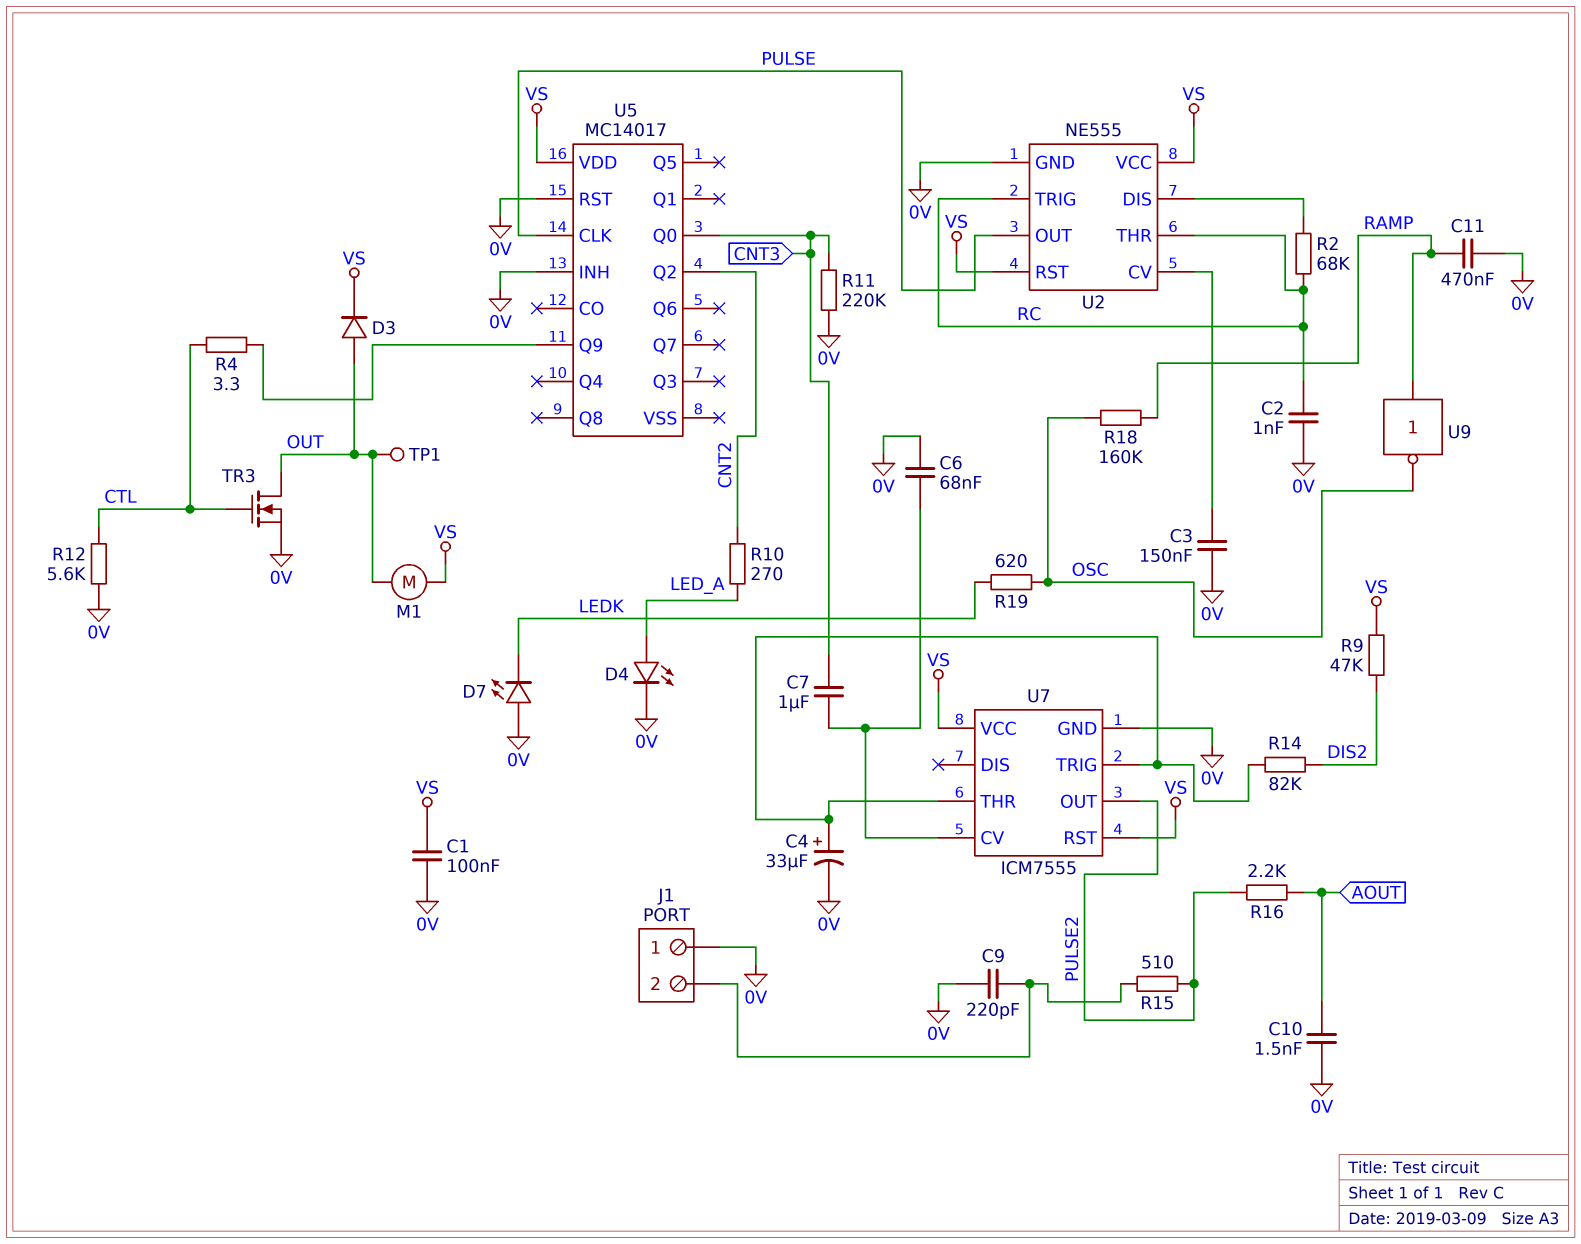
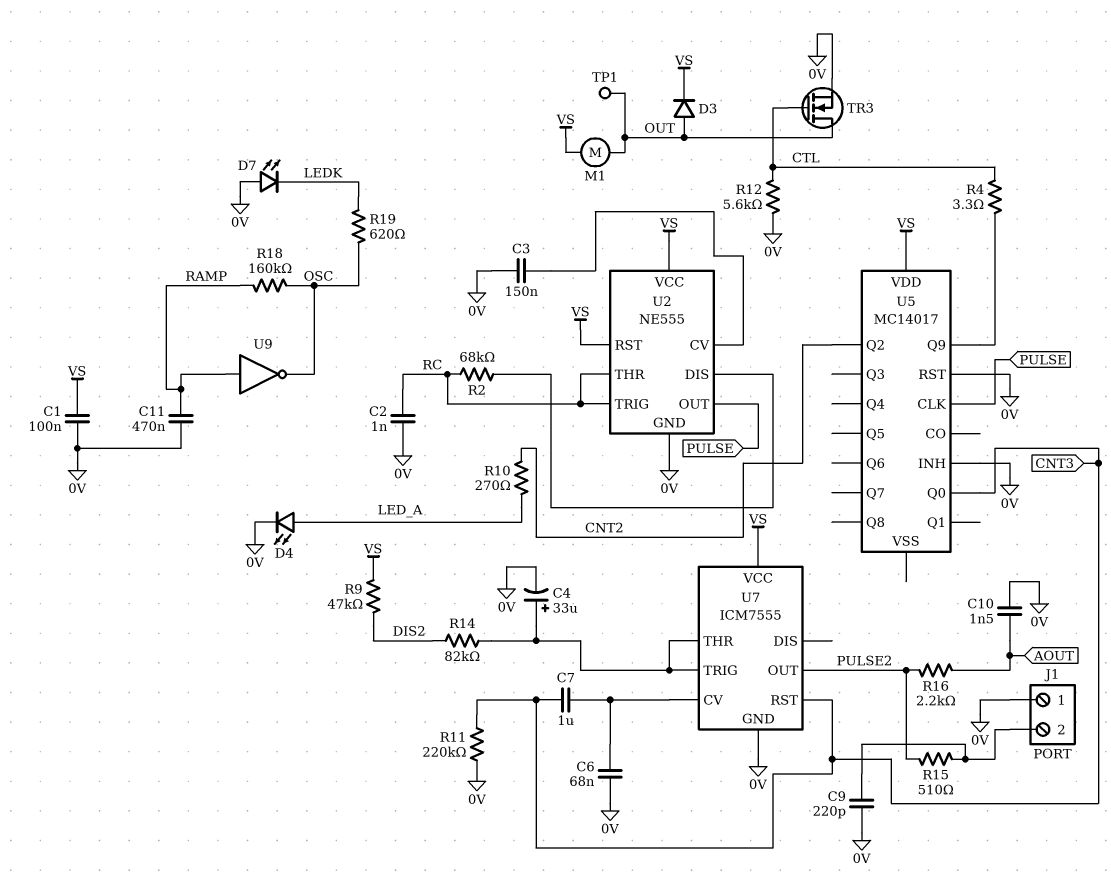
U7 pin RST: VS -> CNT3

